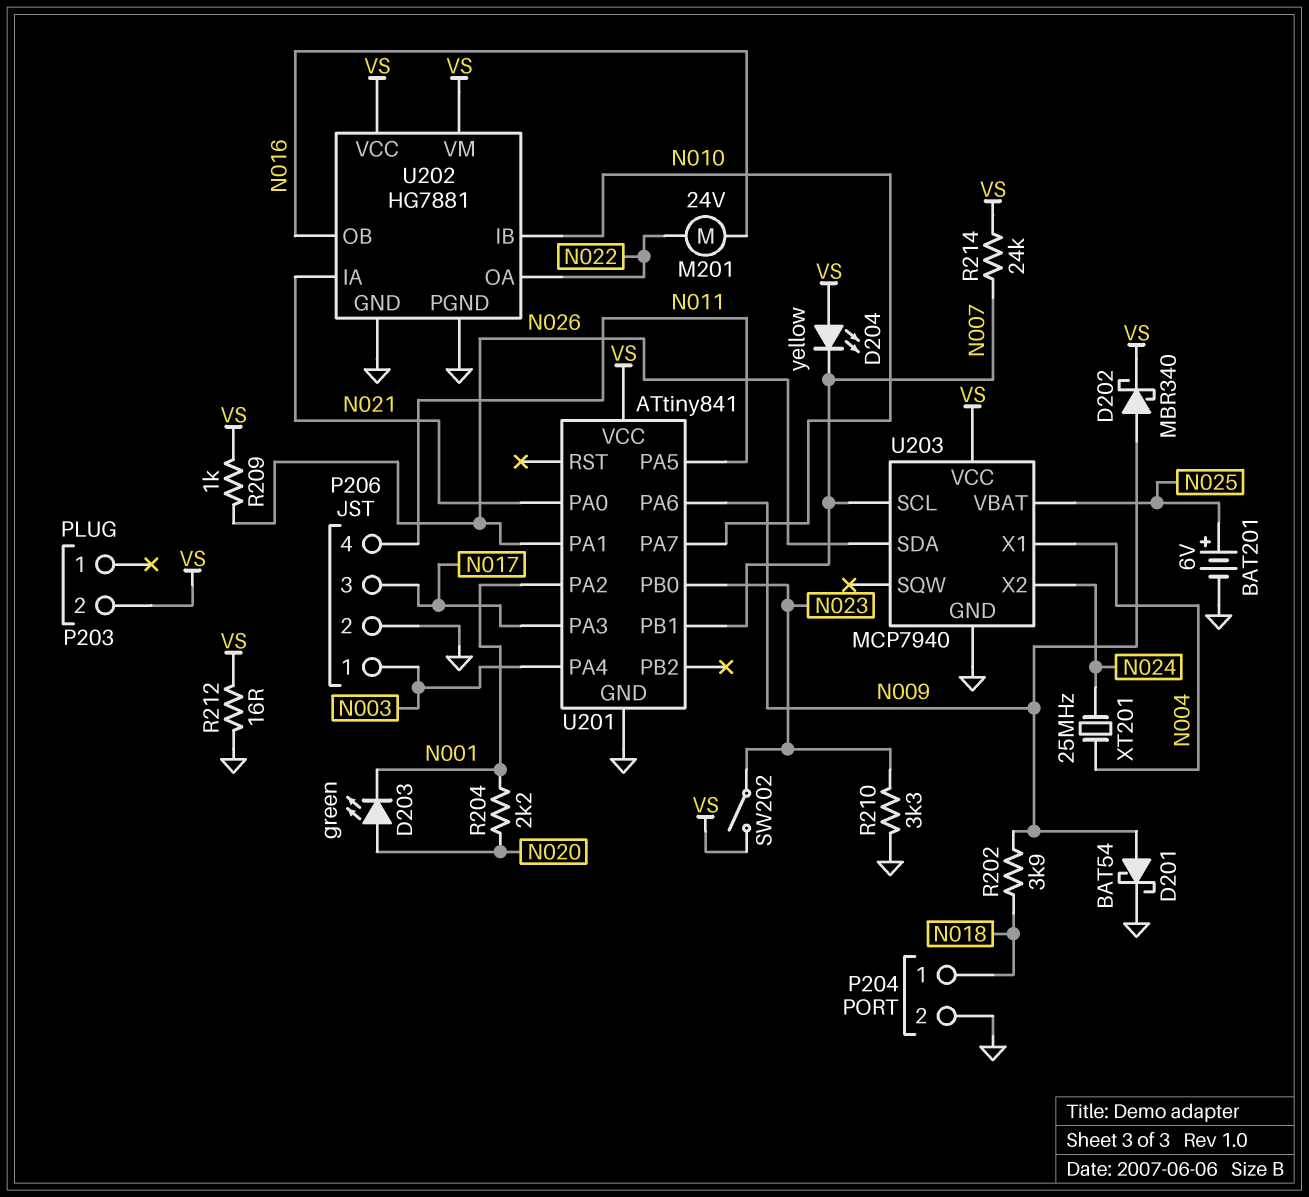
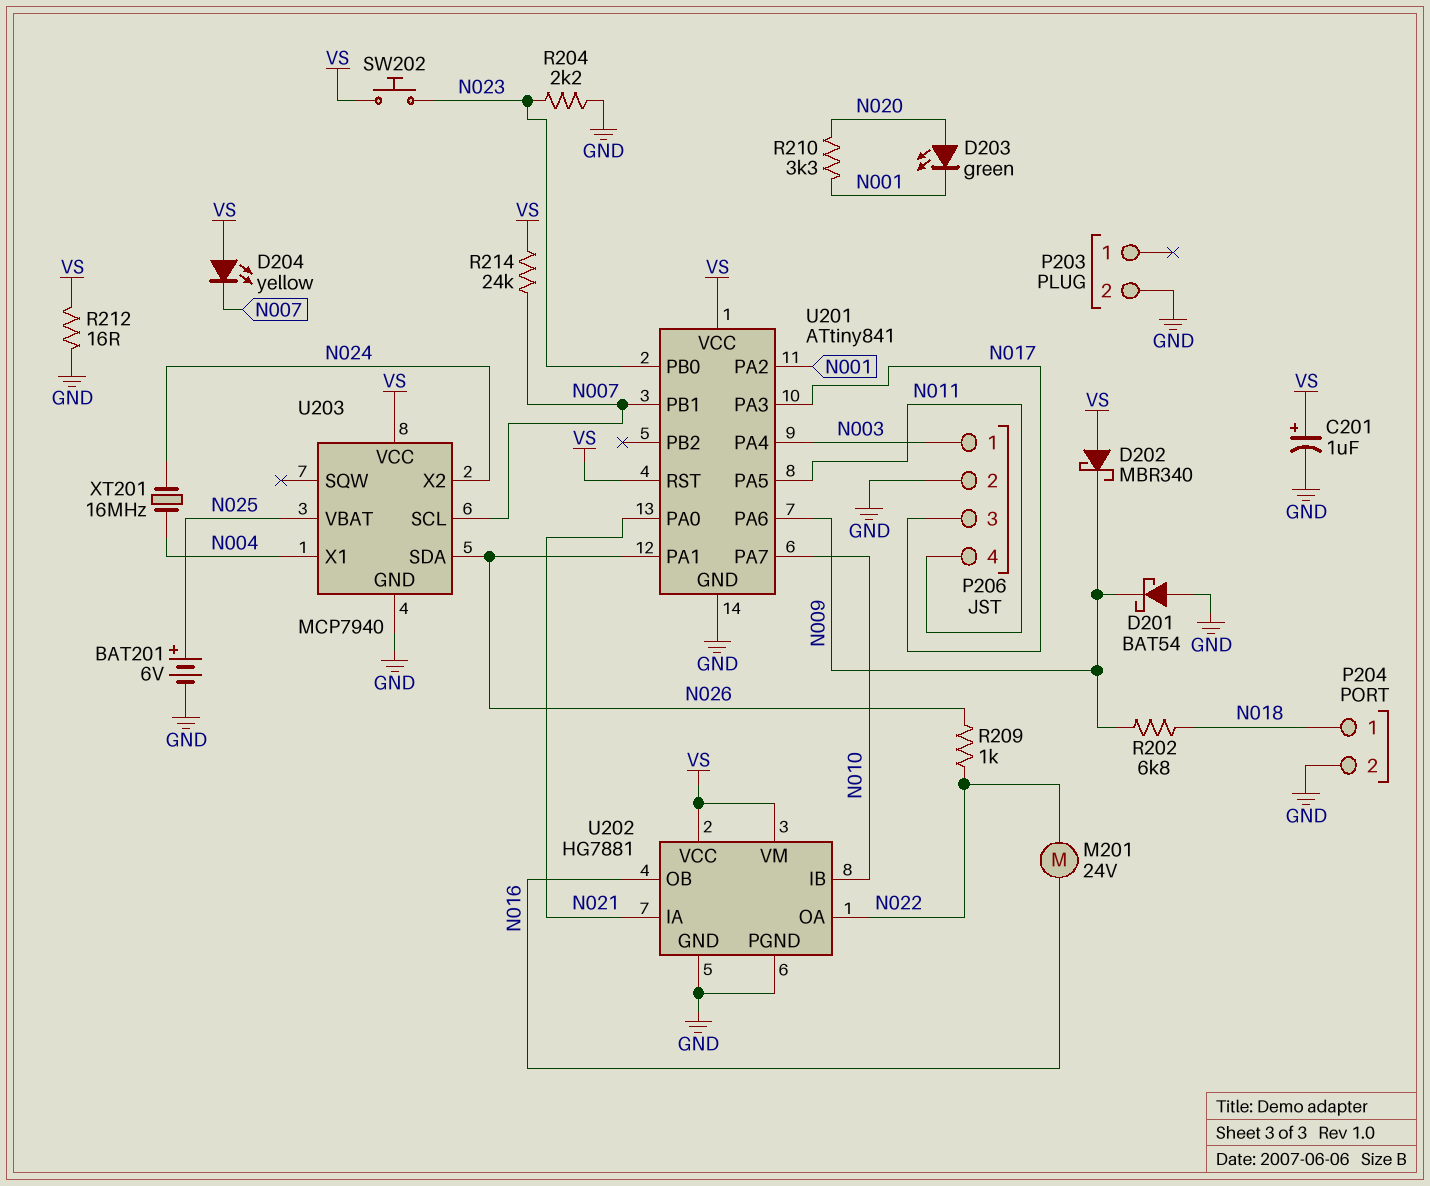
C201: none -> 1uF (plus VS, minus GND)
D201: schottky BAT54 (A N009, K GND) -> schottky BAT54 (A GND, K N009)
D202: schottky MBR340 (A N009, K VS) -> schottky MBR340 (A VS, K N009)
P203 pin 2: VS -> GND
R202: 3.9k (N009, N018) -> 6.8k (N009, N018)
R204: 2.2k (N001, N020) -> 2.2k (GND, N023)
R209: 1k (N026, VS) -> 1k (N022, N026)
R210: 3.3k (GND, N023) -> 3.3k (N001, N020)
SW202: switch (N023, VS) -> button (N023, VS)
U201 pin RST: none -> VS
XT201: 25MHz (N004, N024) -> 16MHz (N004, N024)

